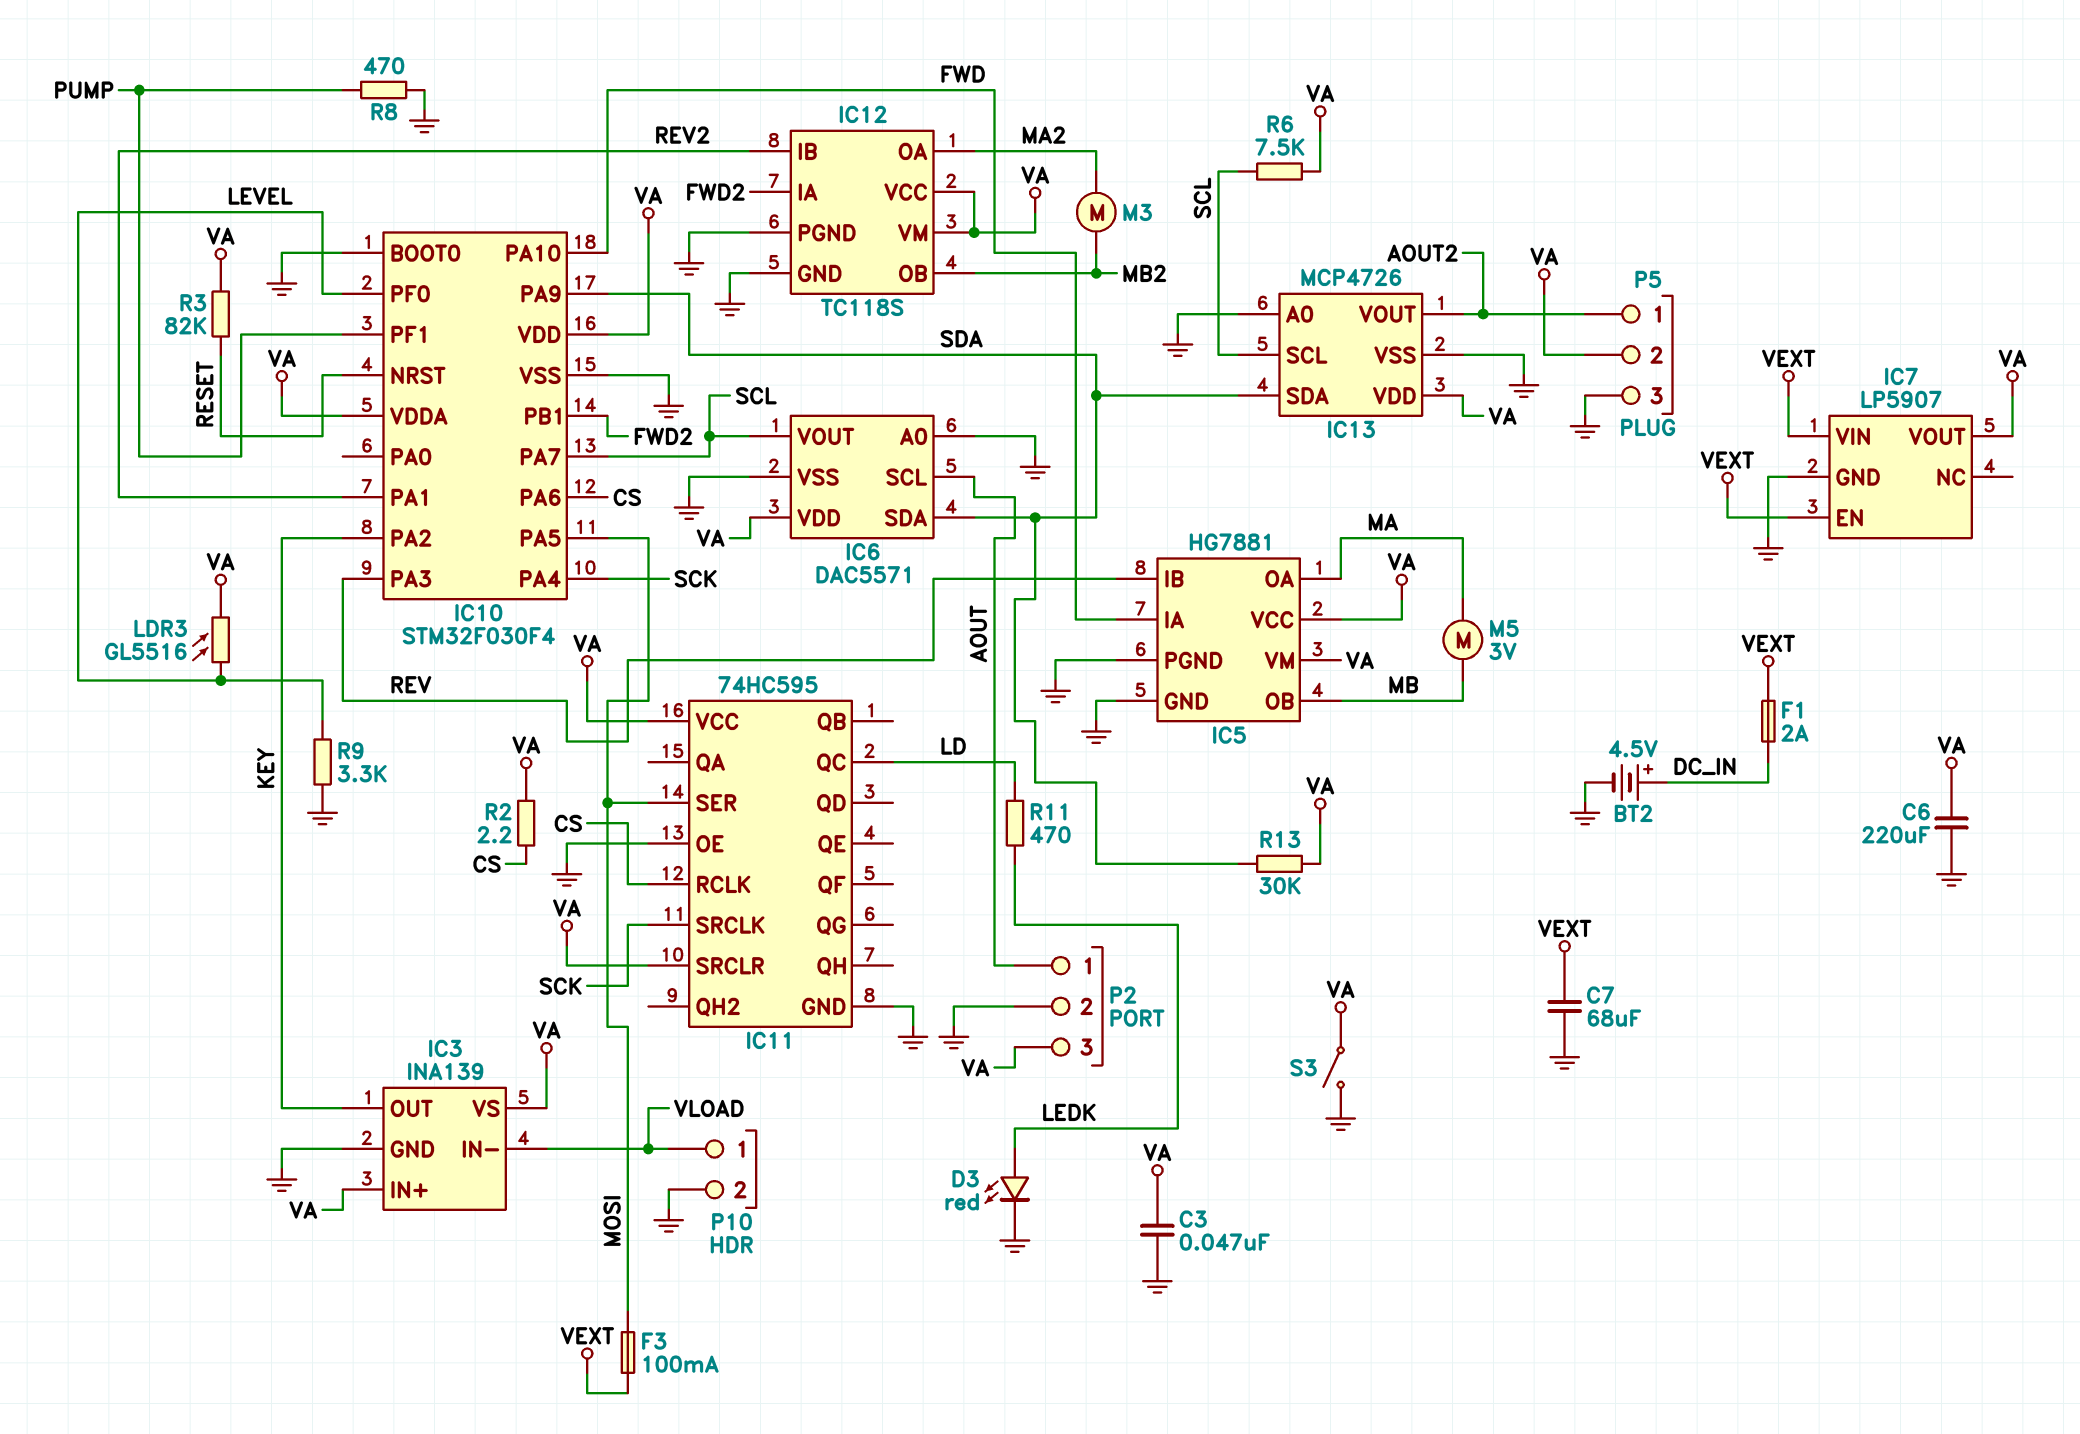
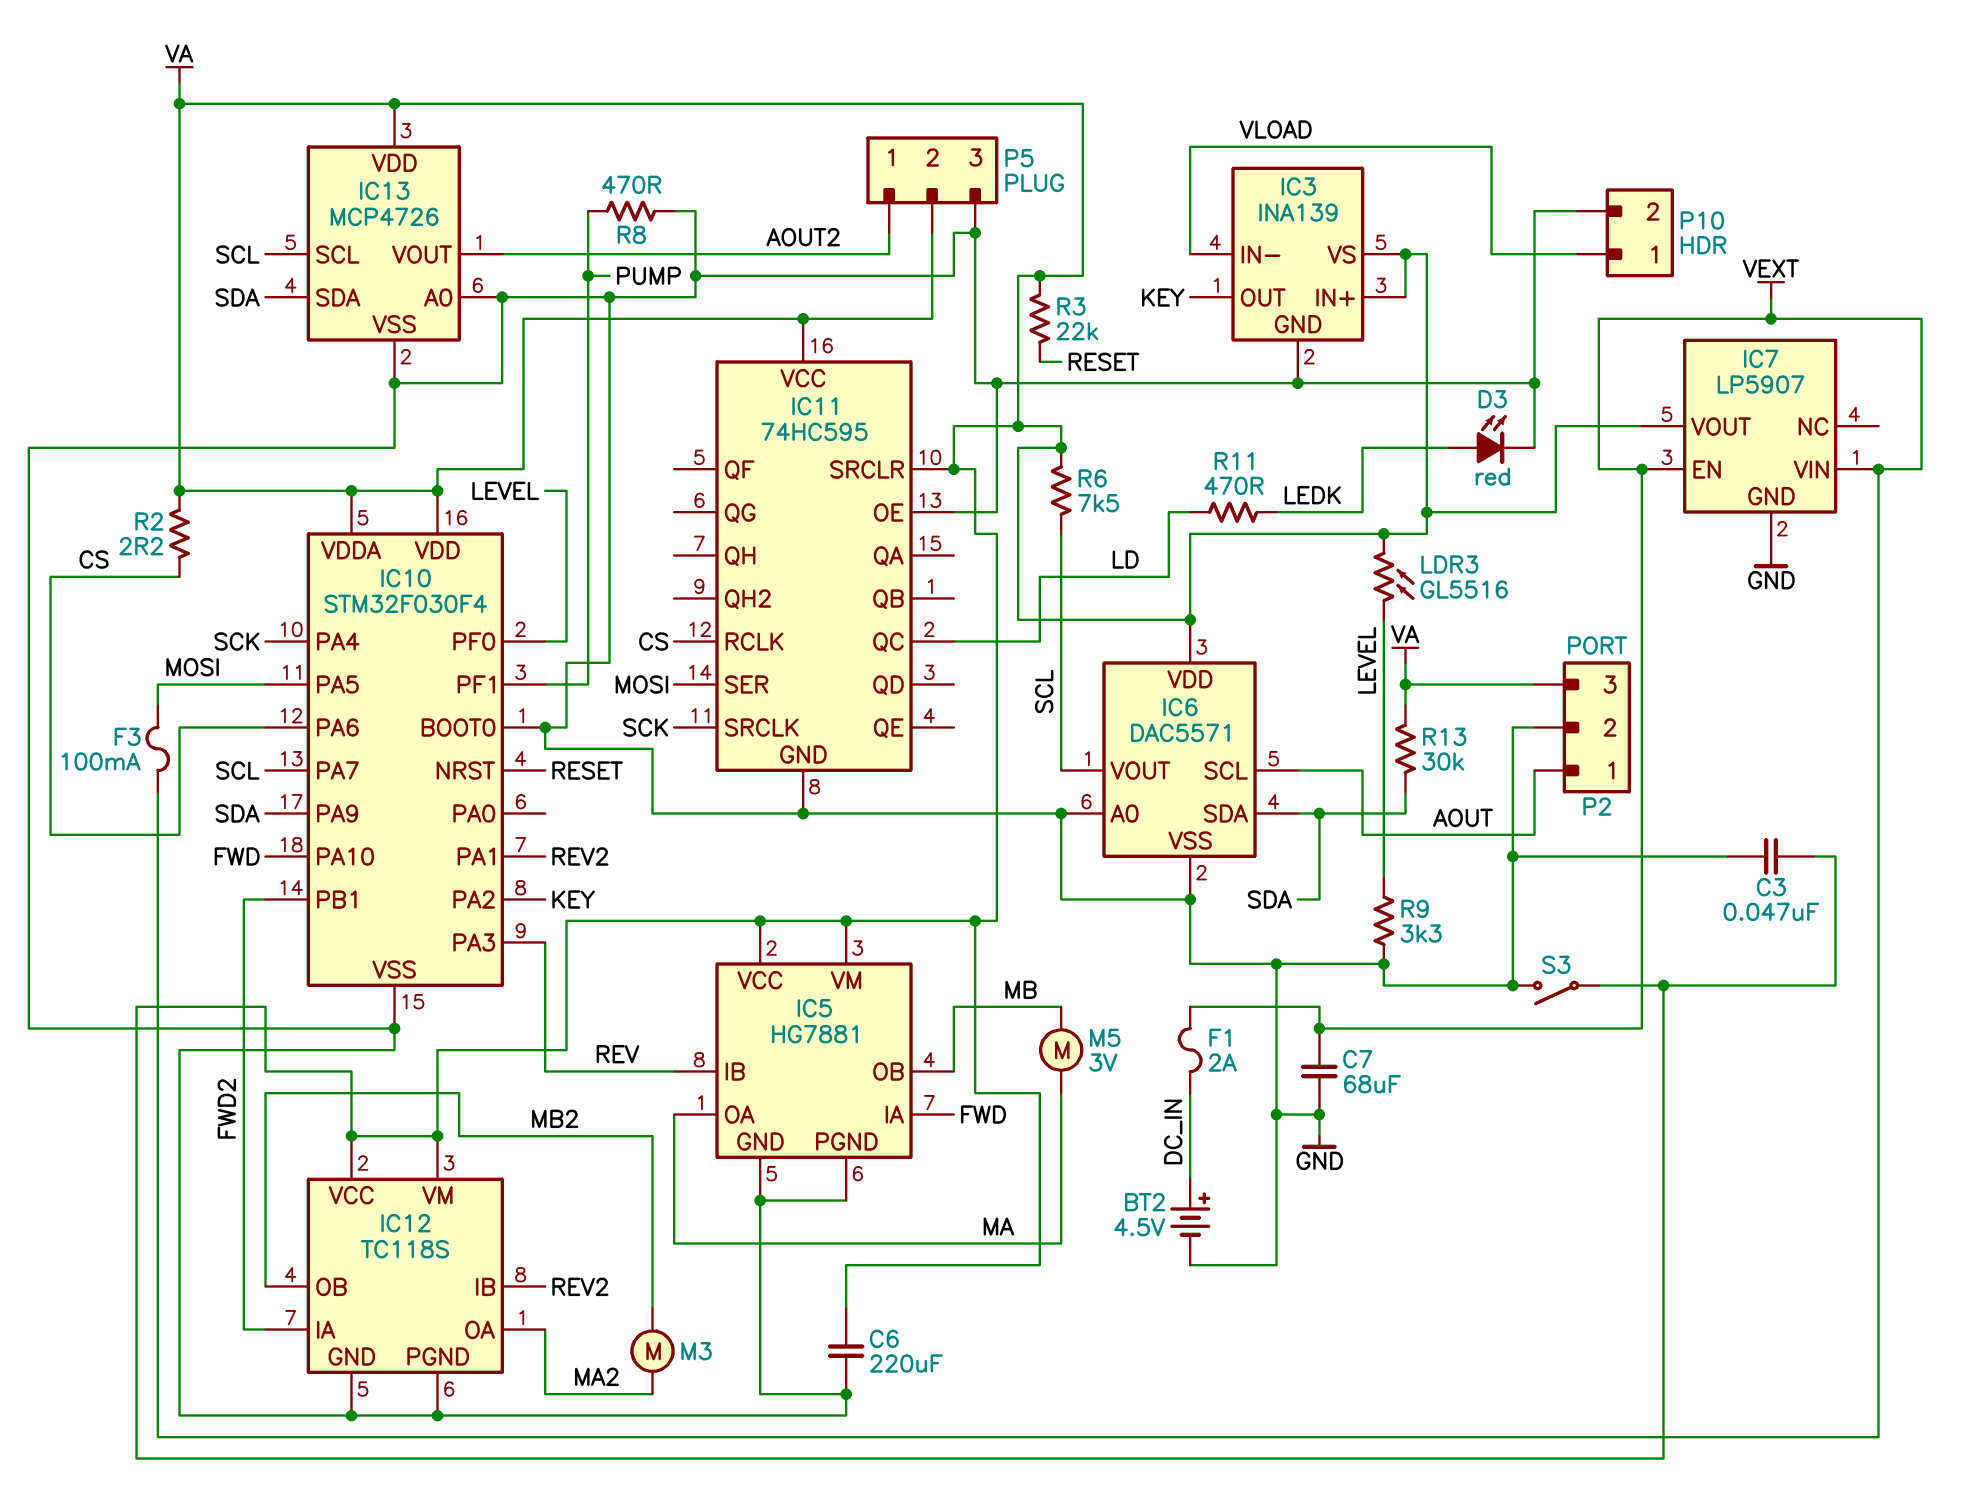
R3: 82k (RESET, VA) -> 22k (RESET, VA)

